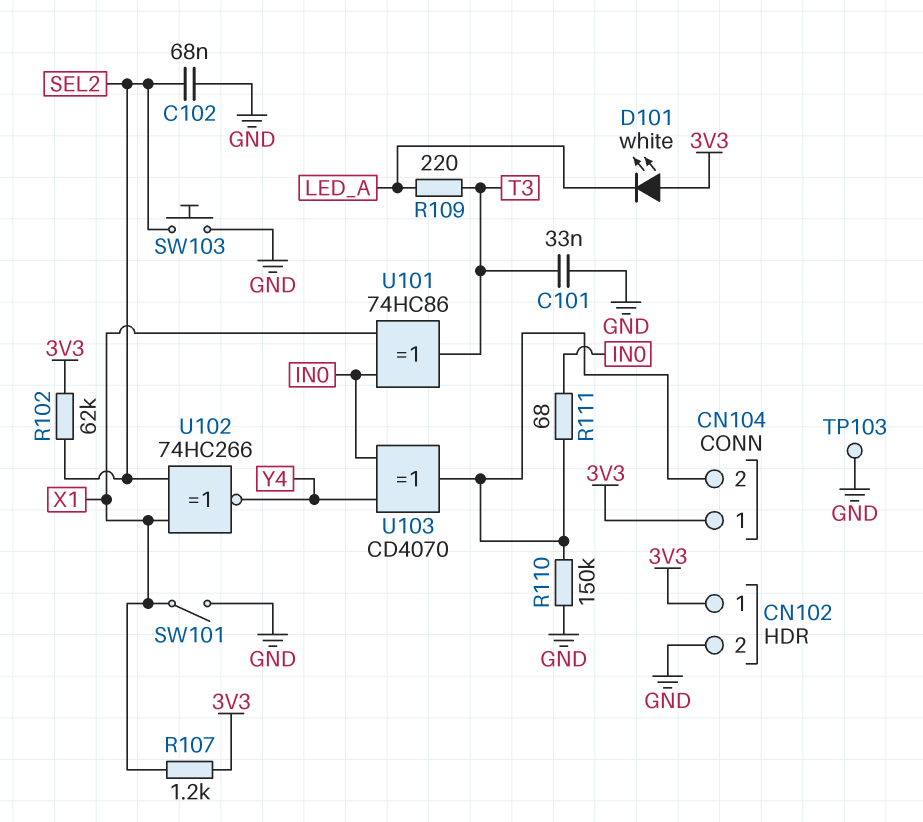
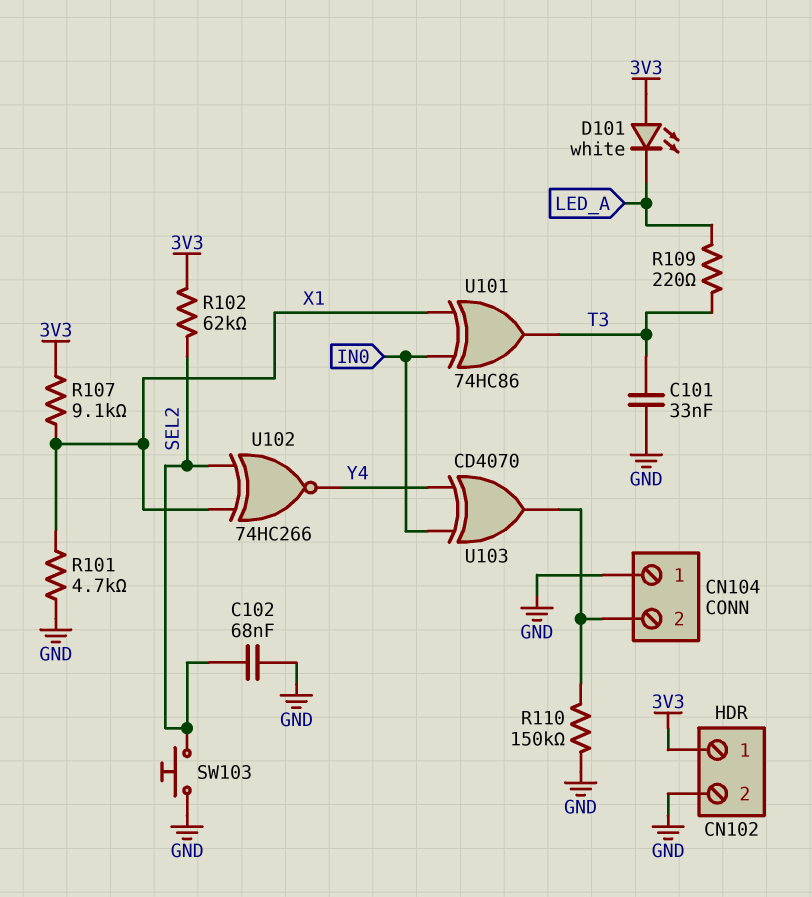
CN104 pin 1: 3V3 -> GND
R101: none -> 4.7k (GND, X1)
R107: 1.2k (3V3, X1) -> 9.1k (3V3, X1)
R111: 68 (CN104/2, IN0) -> none
SW101: switch (GND, X1) -> none
TP103: test point (GND) -> none

